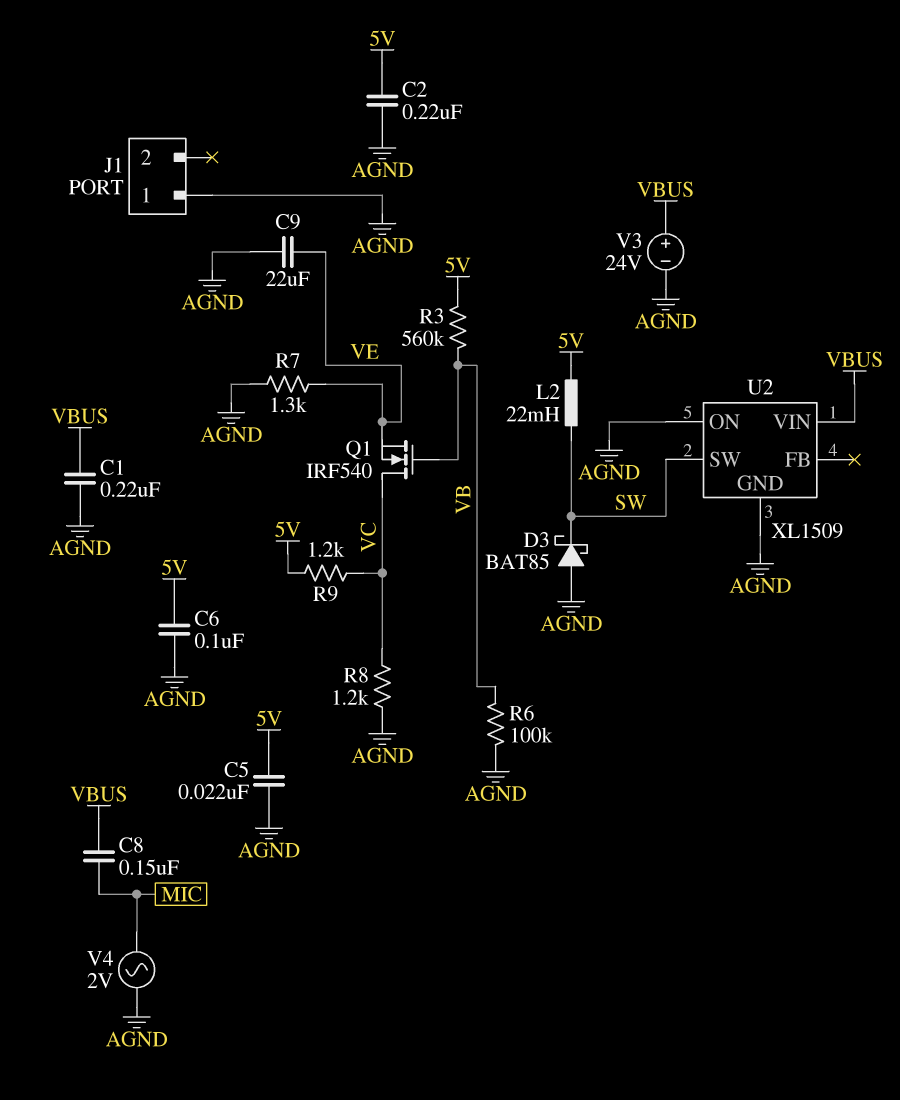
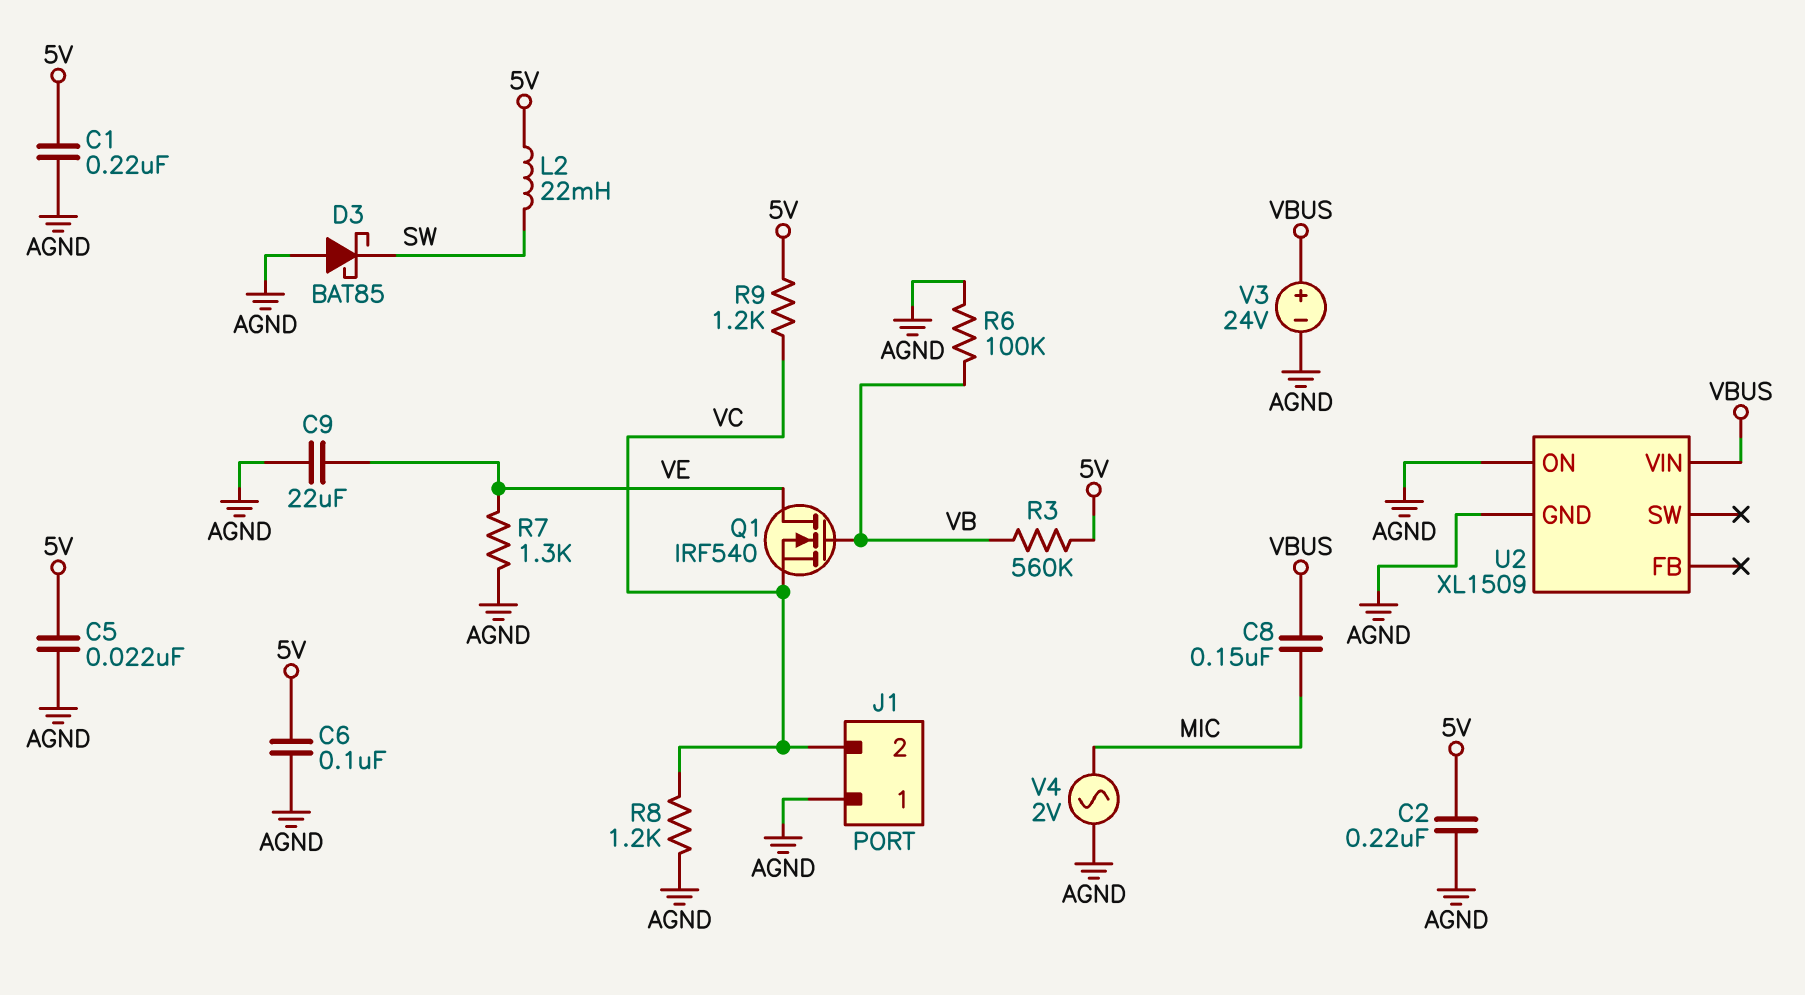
C1: 220nF (AGND, VBUS) -> 220nF (5V, AGND)
J1 pin 2: none -> VC
Q1: NMOS IRF540 (G VB, D VC, S VE) -> NMOS IRF540 (G VB, D VE, S VC)
U2 pin SW: SW -> none

